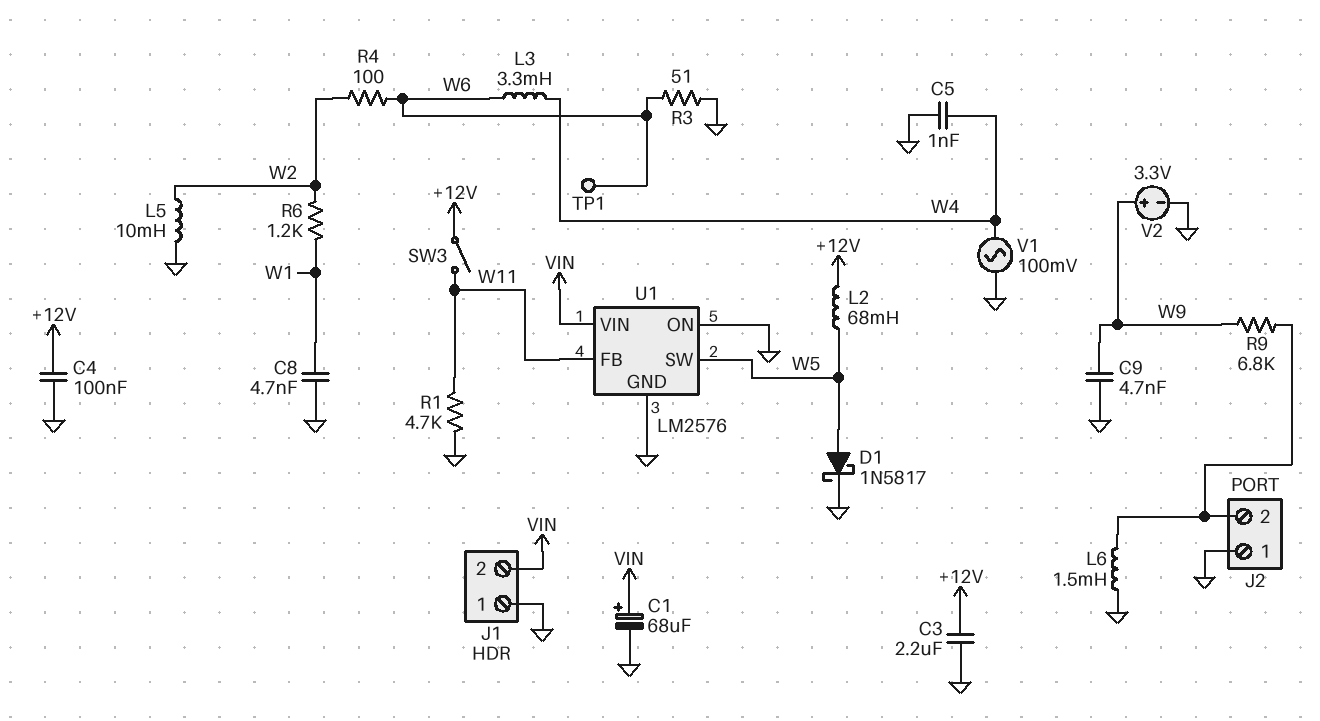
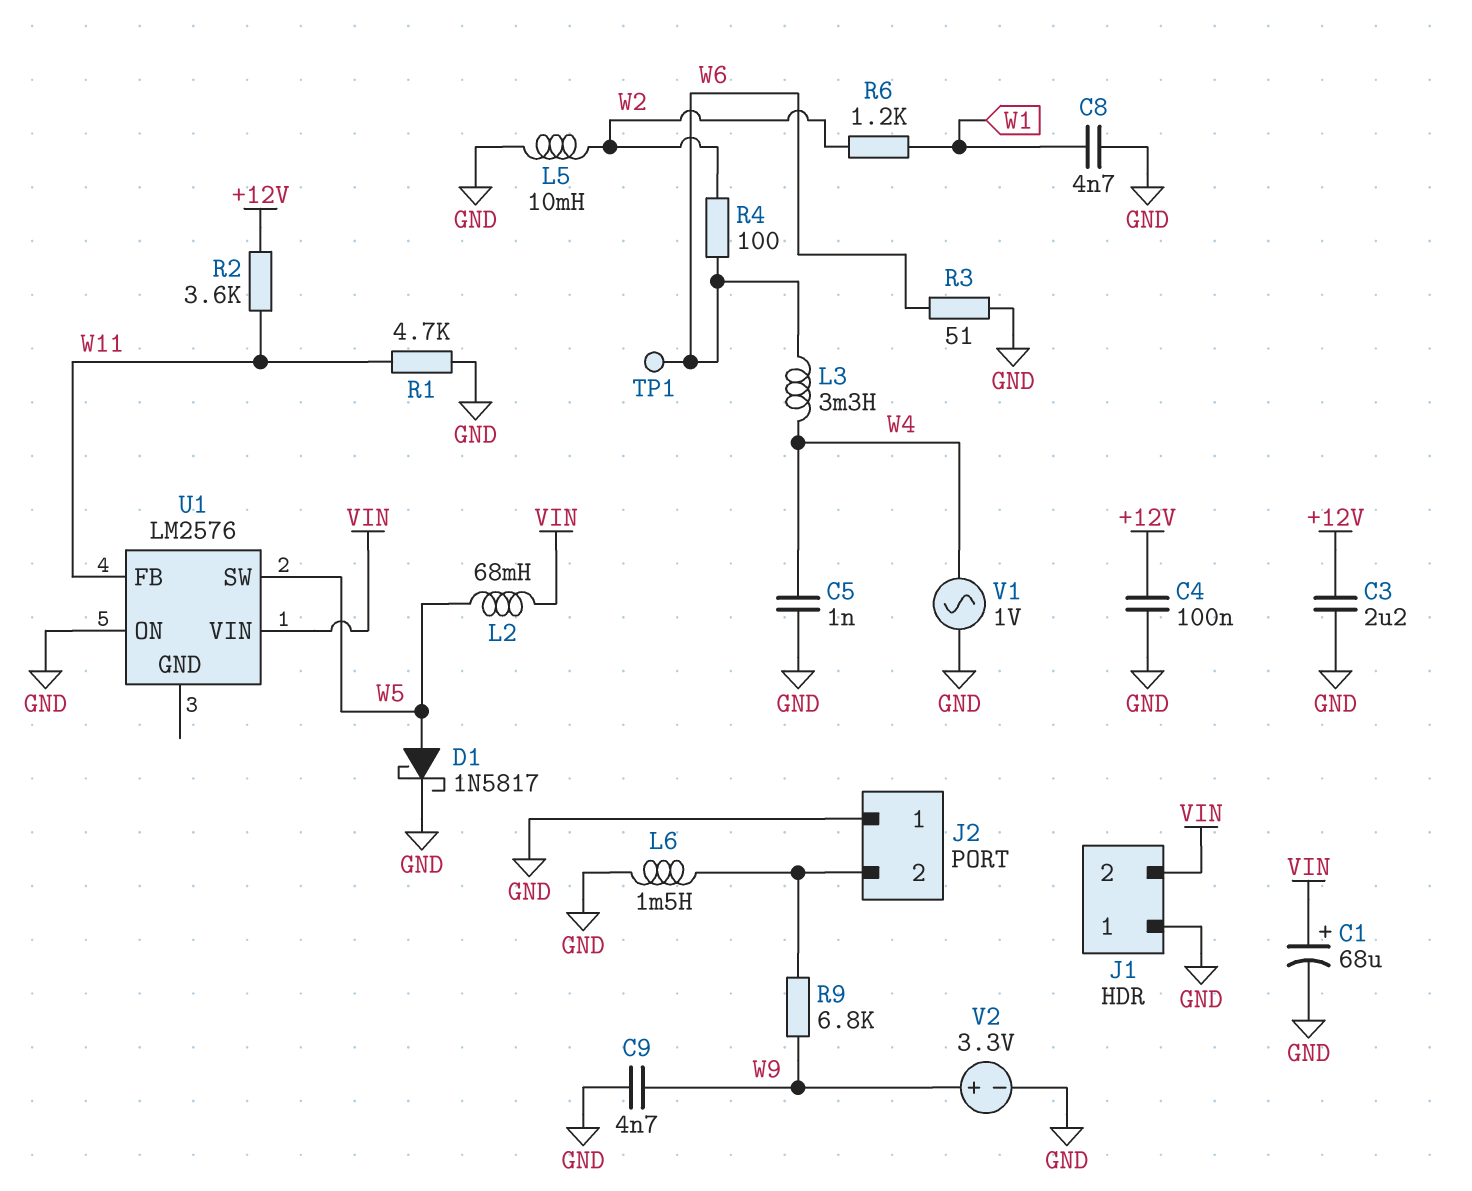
L2: 68mH (+12V, W5) -> 68mH (VIN, W5)
R2: none -> 3.6k (+12V, W11)
SW3: switch (+12V, W11) -> none
U1 pin GND: GND -> none
V1: AC 100mV (GND, W4) -> AC 1V (GND, W4)

